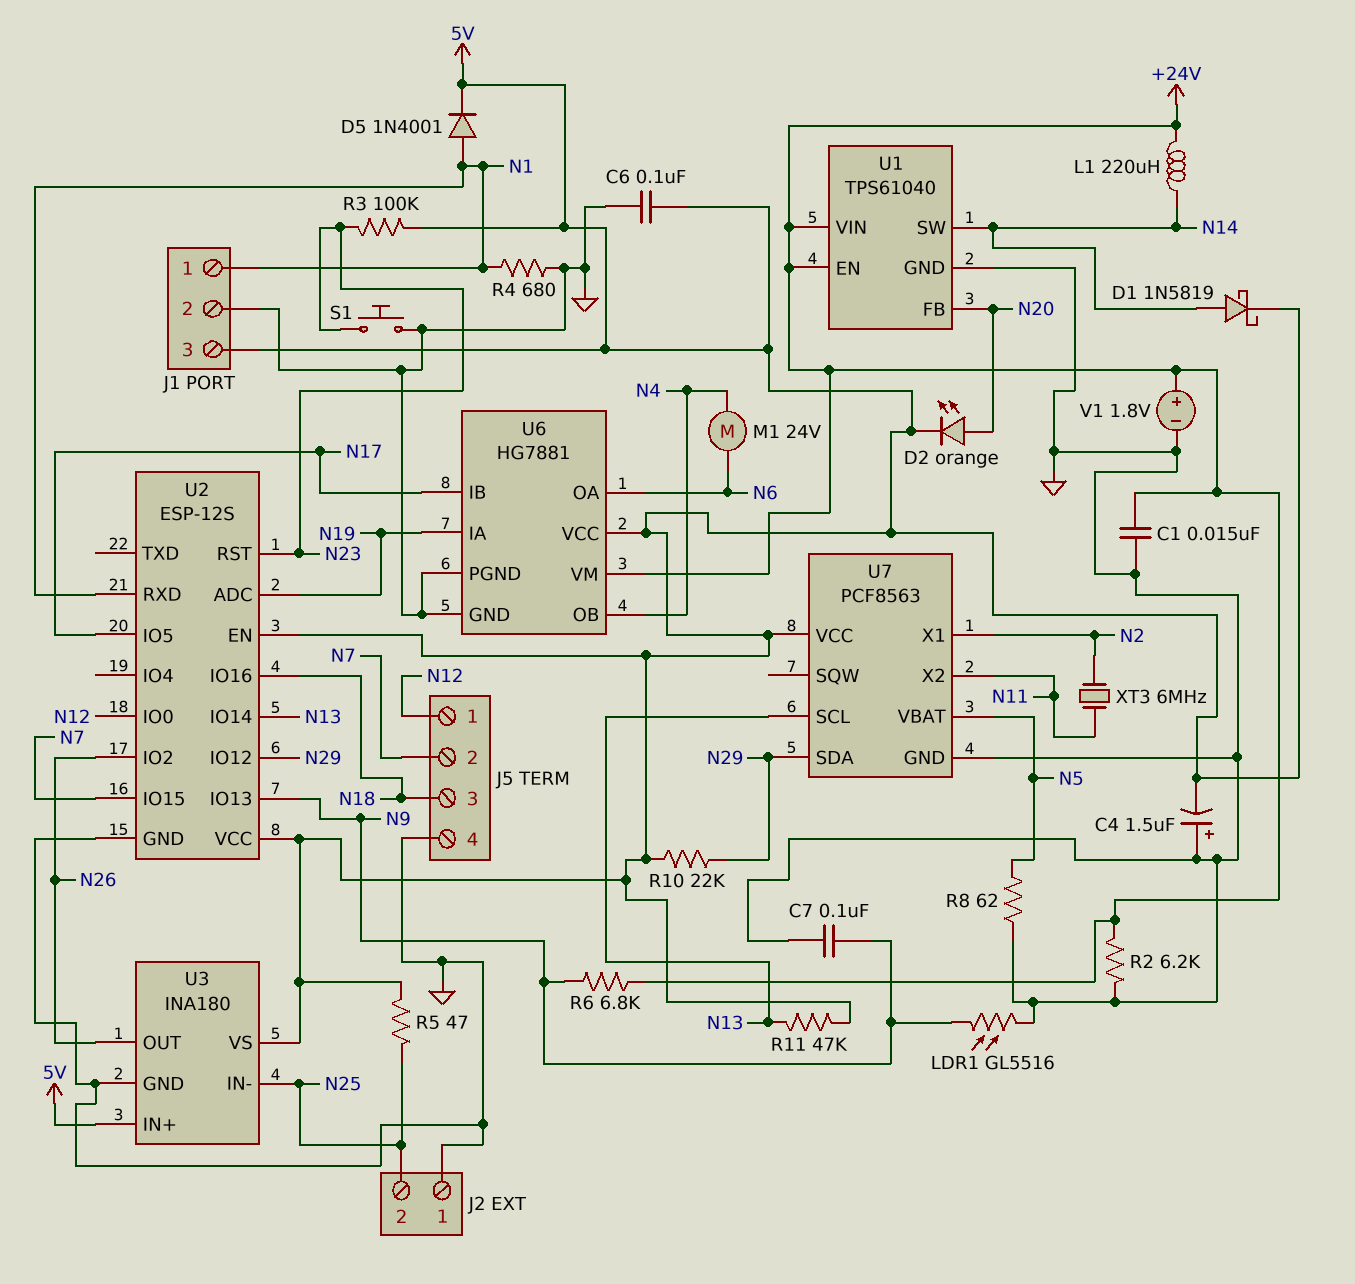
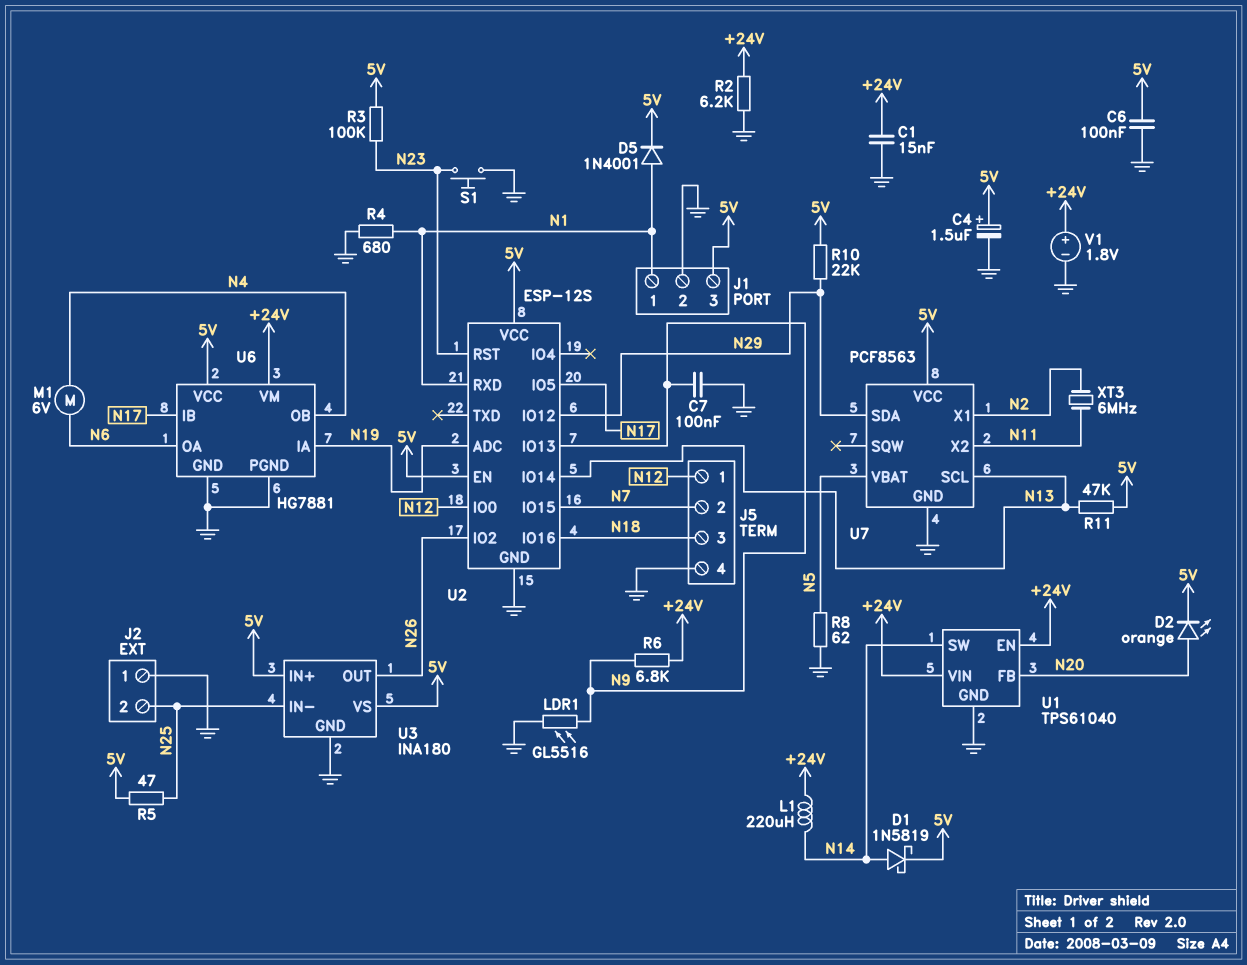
C4: 1.5uF (plus GND, minus 5V) -> 1.5uF (plus 5V, minus GND)
M1: motor 24V (N4, N6) -> motor 6V (N4, N6)

